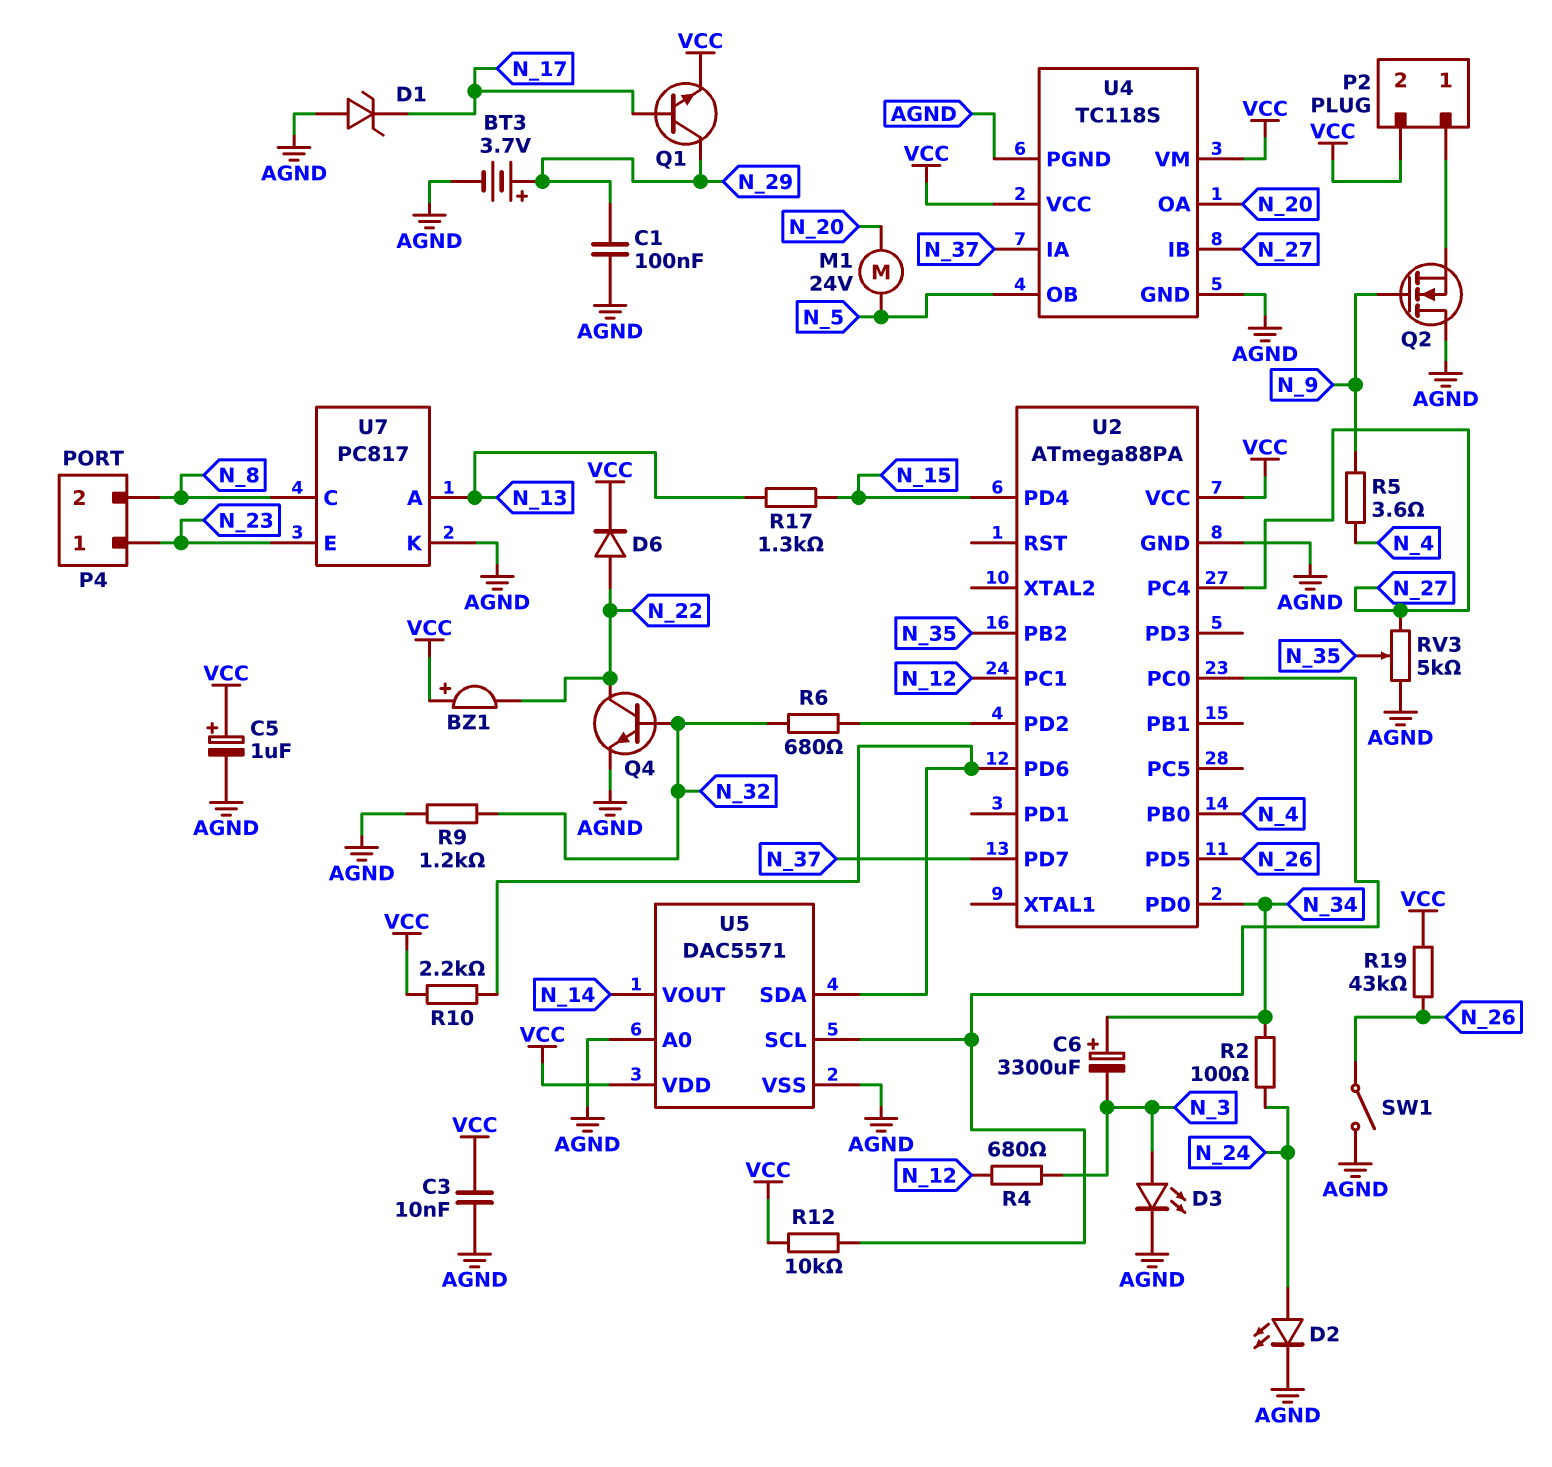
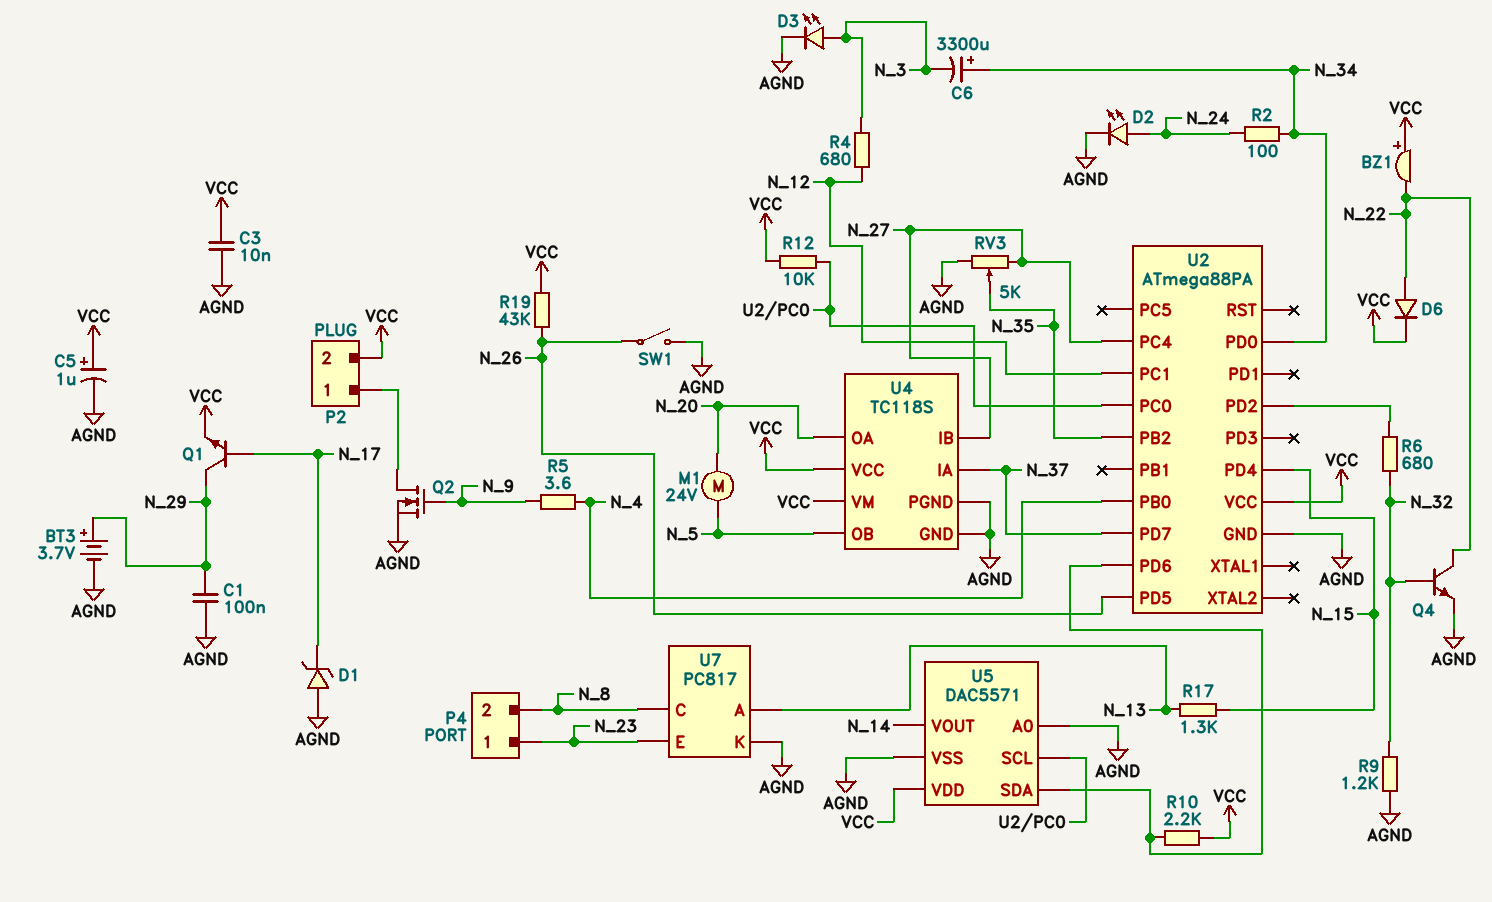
Q2: NMOS (G N_9, D AGND, S P2/1) -> NMOS (G N_9, D P2/1, S AGND)

